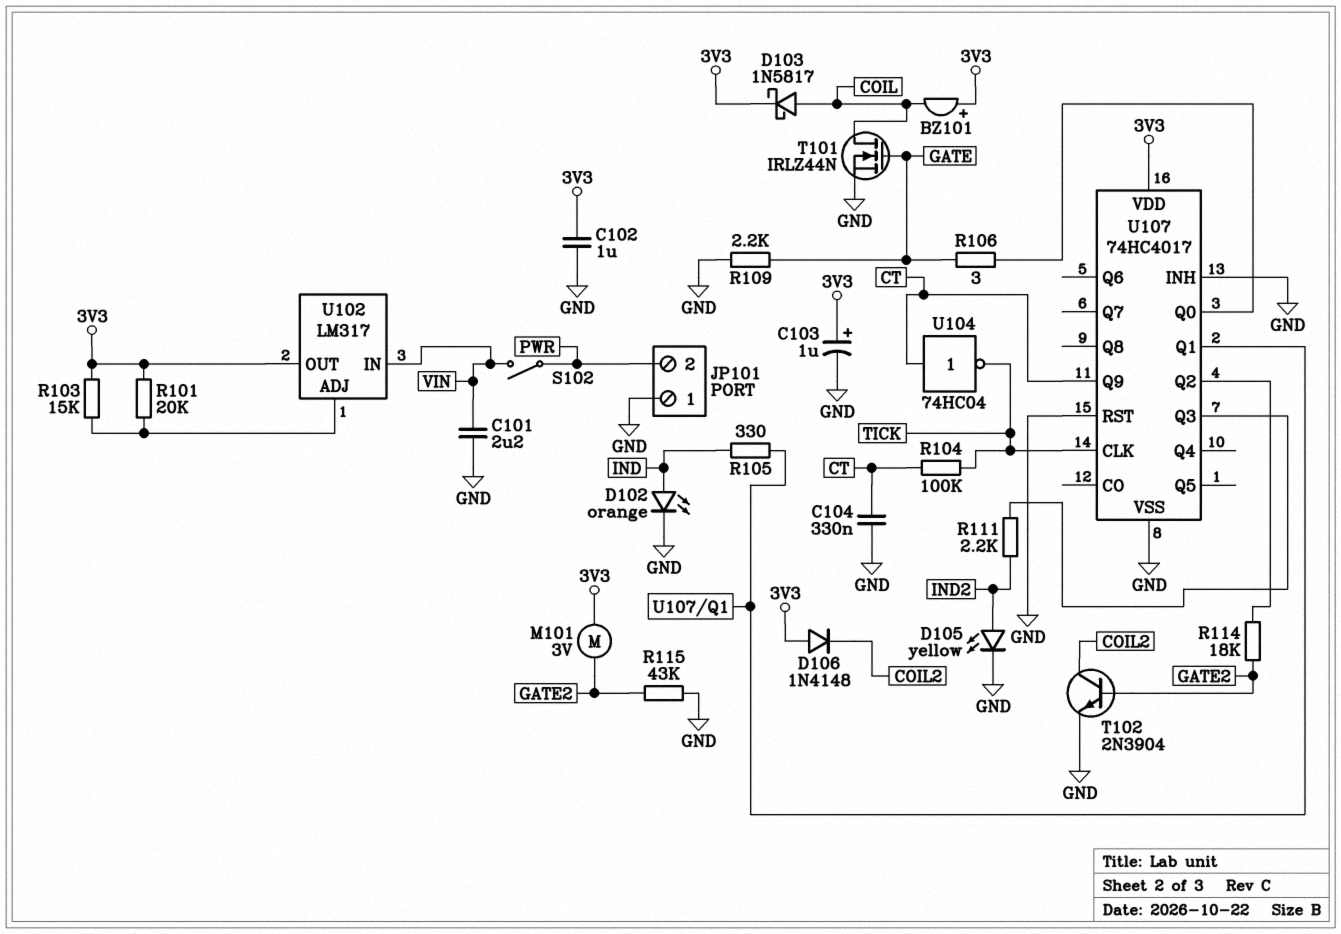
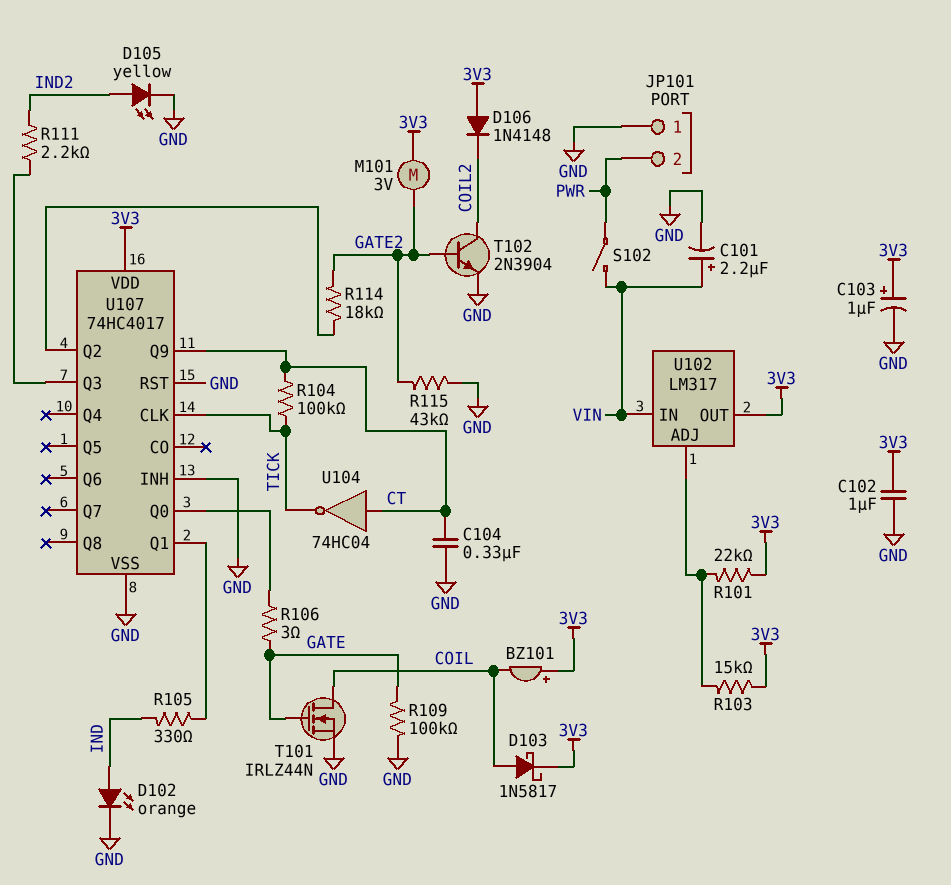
C101: 2.2uF (GND, VIN) -> 2.2uF (plus VIN, minus GND)
R101: 20k (3V3, U102/ADJ) -> 22k (3V3, U102/ADJ)
R109: 2.2k (GATE, GND) -> 100k (GATE, GND)

